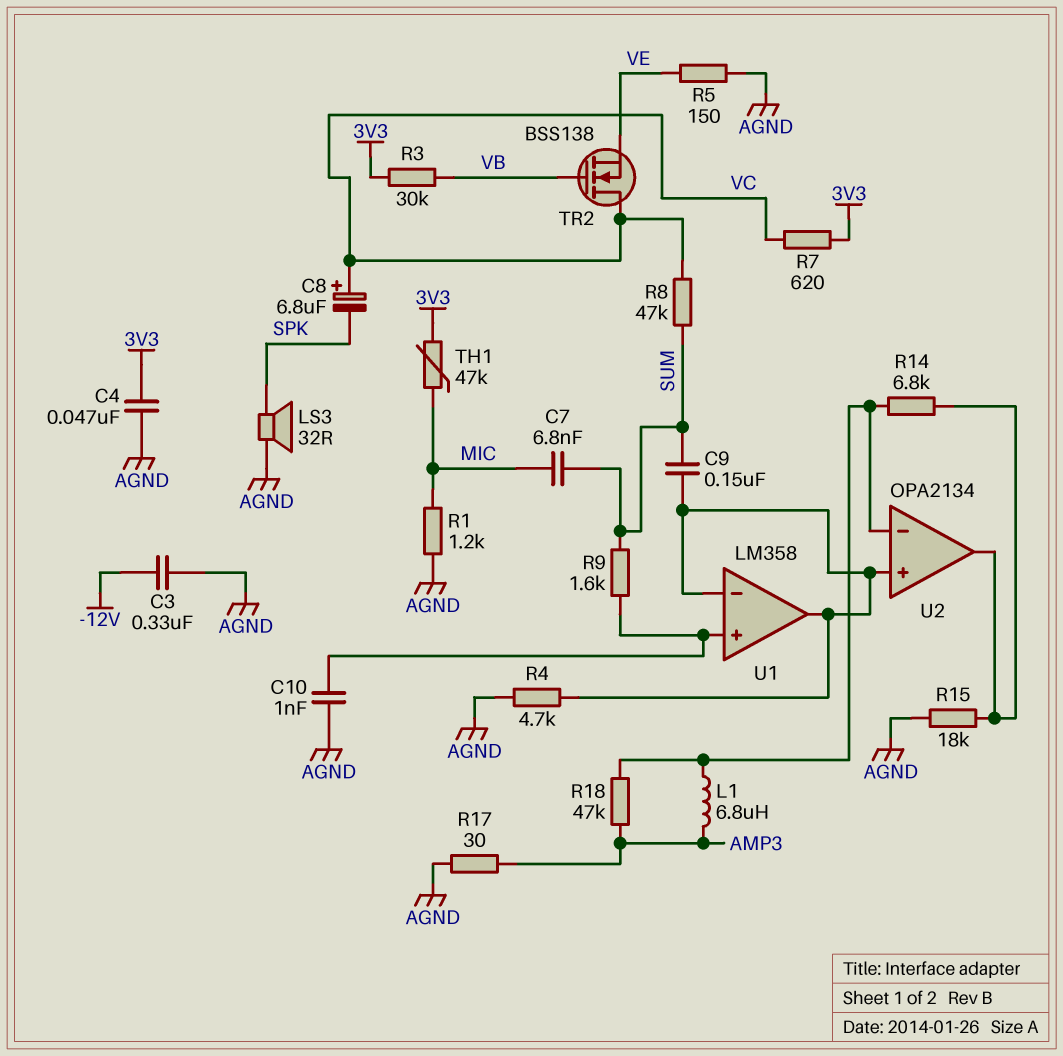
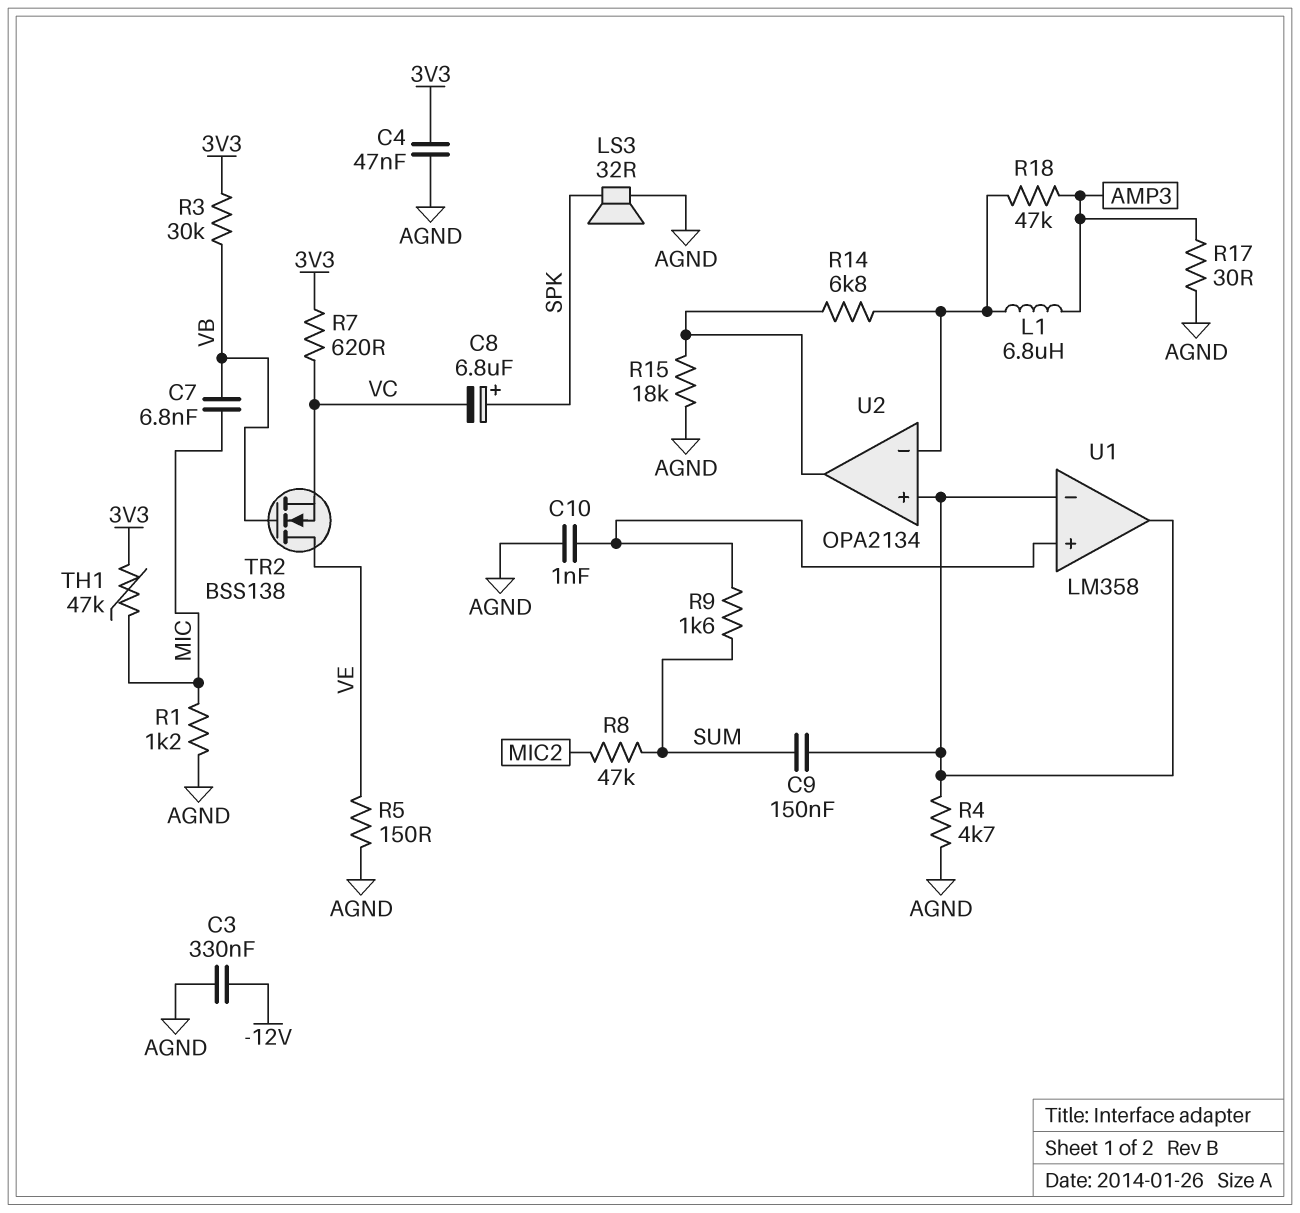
C7: 6.8nF (MIC, SUM) -> 6.8nF (MIC, VB)
C8: 6.8uF (plus VC, minus SPK) -> 6.8uF (plus SPK, minus VC)
R8: 47k (SUM, VC) -> 47k (MIC2, SUM)
TR2: NMOS BSS138 (G VB, D VC, S VE) -> NMOS BSS138 (G VB, D VE, S VC)

